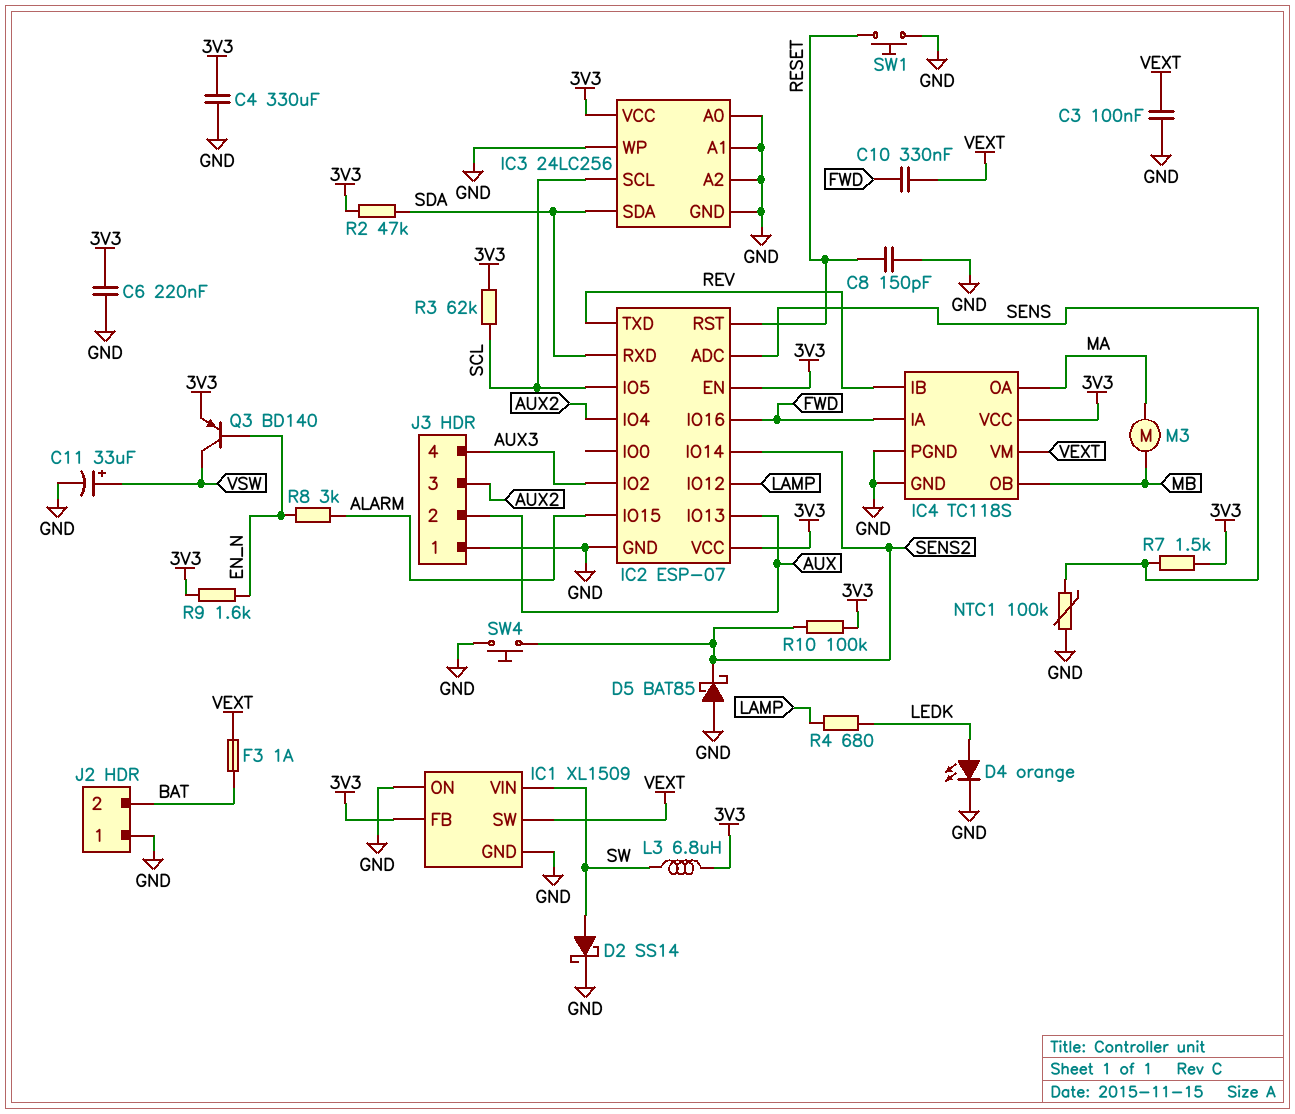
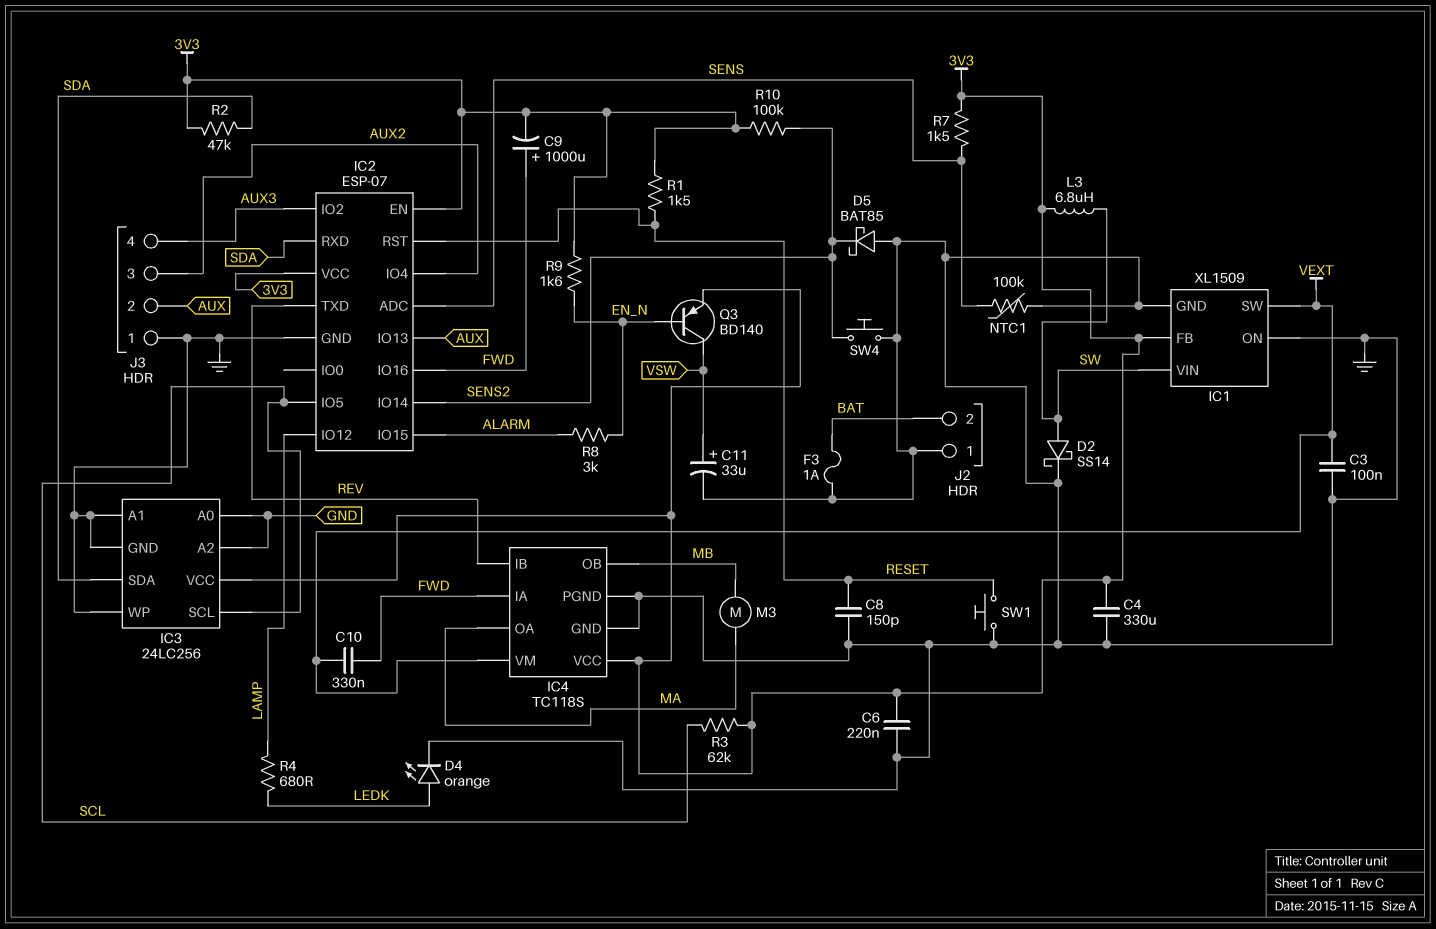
C9: none -> 1000uF (plus FWD, minus 3V3)
F3: 1A (BAT, VEXT) -> 1A (BAT, GND)
R1: none -> 1.5k (3V3, RESET)

